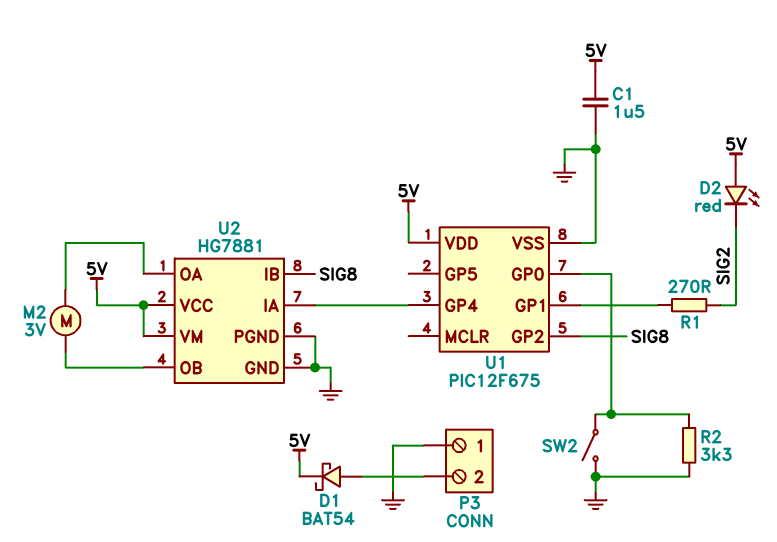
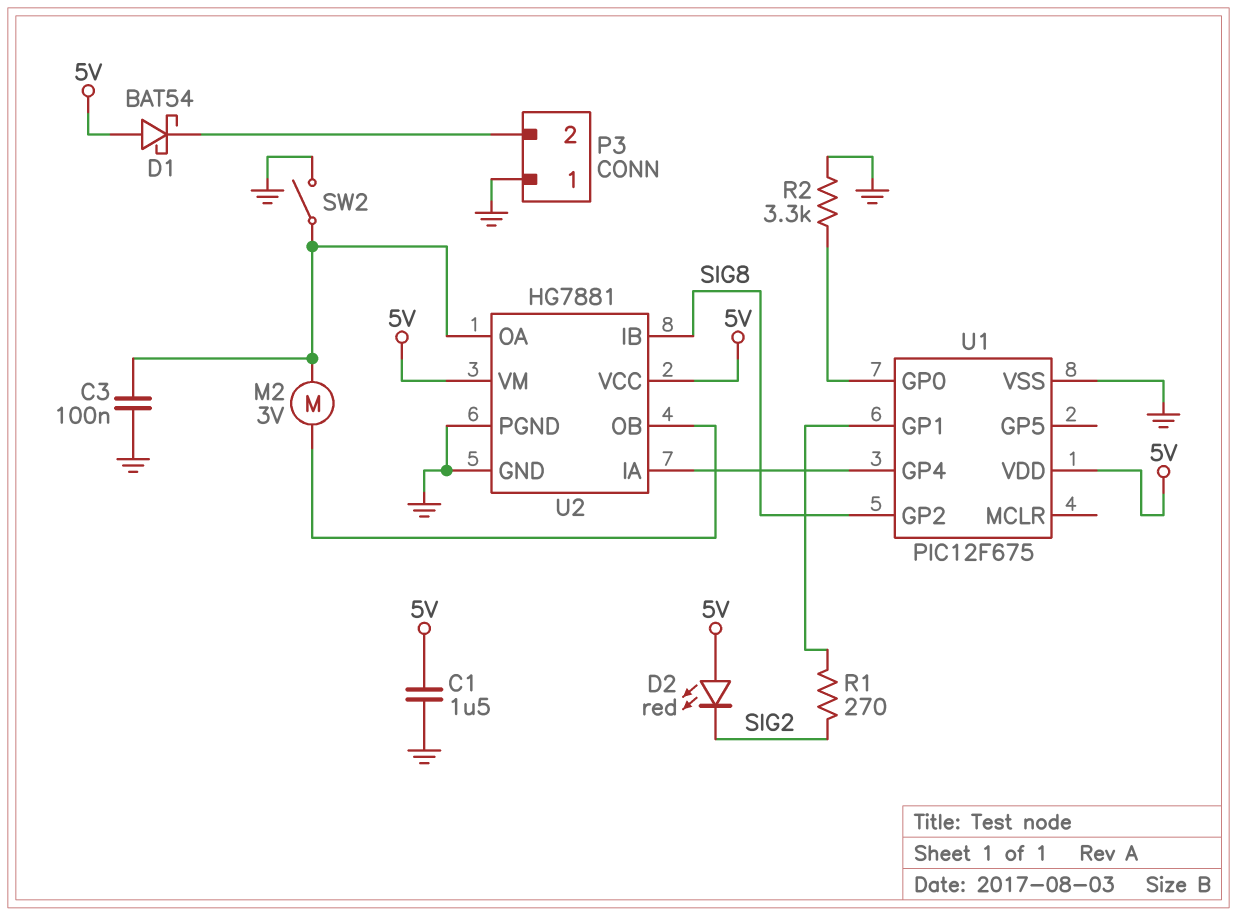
C3: none -> 100nF (GND, U2/OA)
D1: schottky BAT54 (A P3/2, K 5V) -> schottky BAT54 (A 5V, K P3/2)
SW2: switch (GND, U1/GP0) -> switch (GND, U2/OA)

